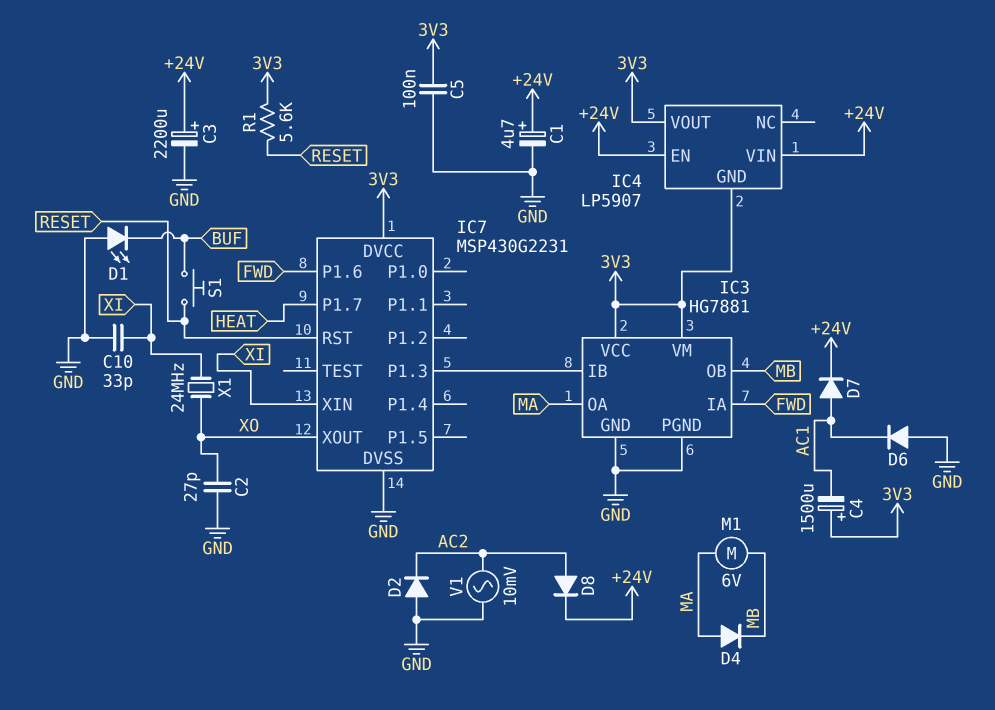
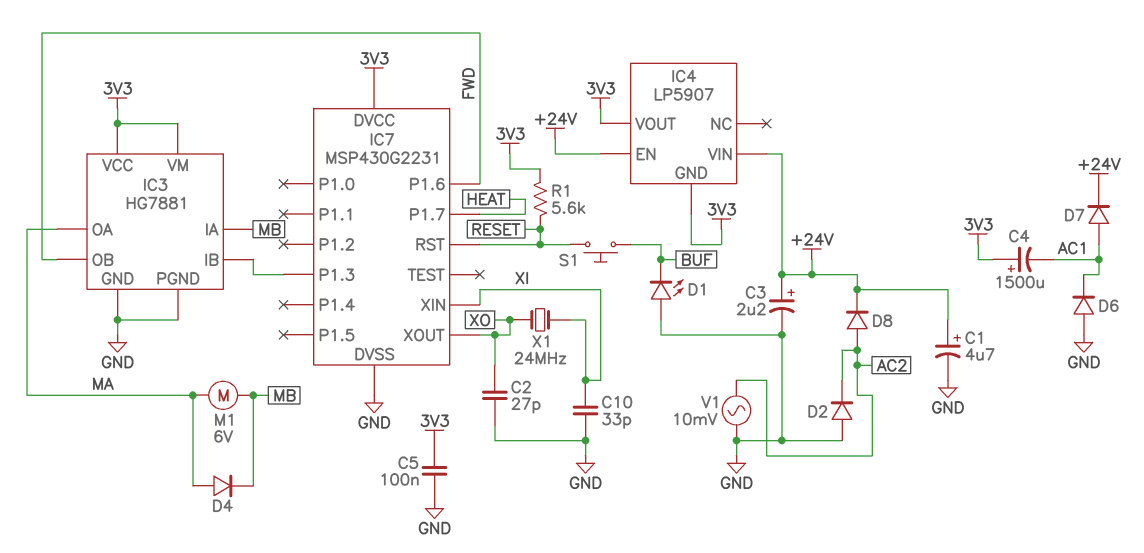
C3: 2200uF (plus +24V, minus GND) -> 2.2uF (plus +24V, minus GND)
IC3 pin IA: FWD -> MB
IC3 pin OB: MB -> FWD

